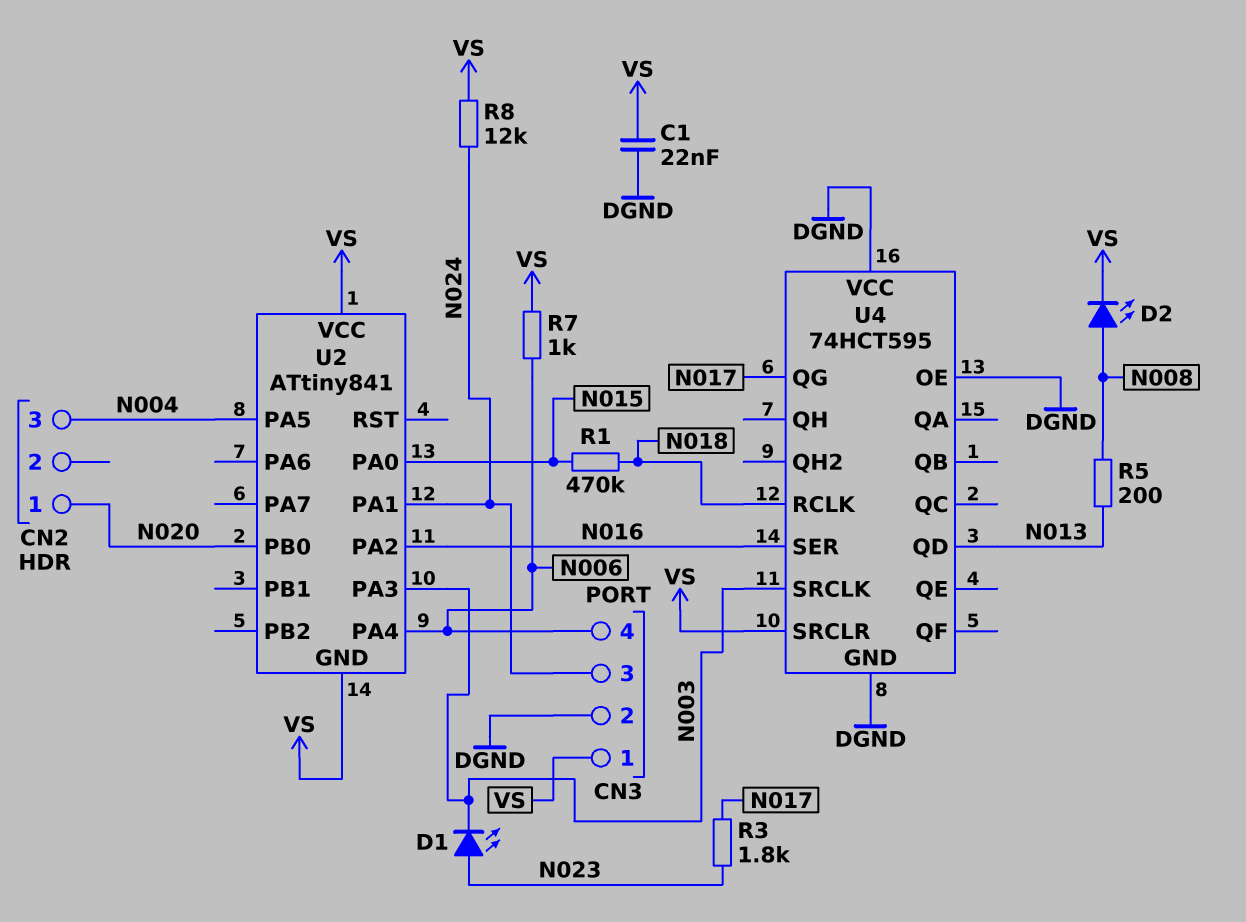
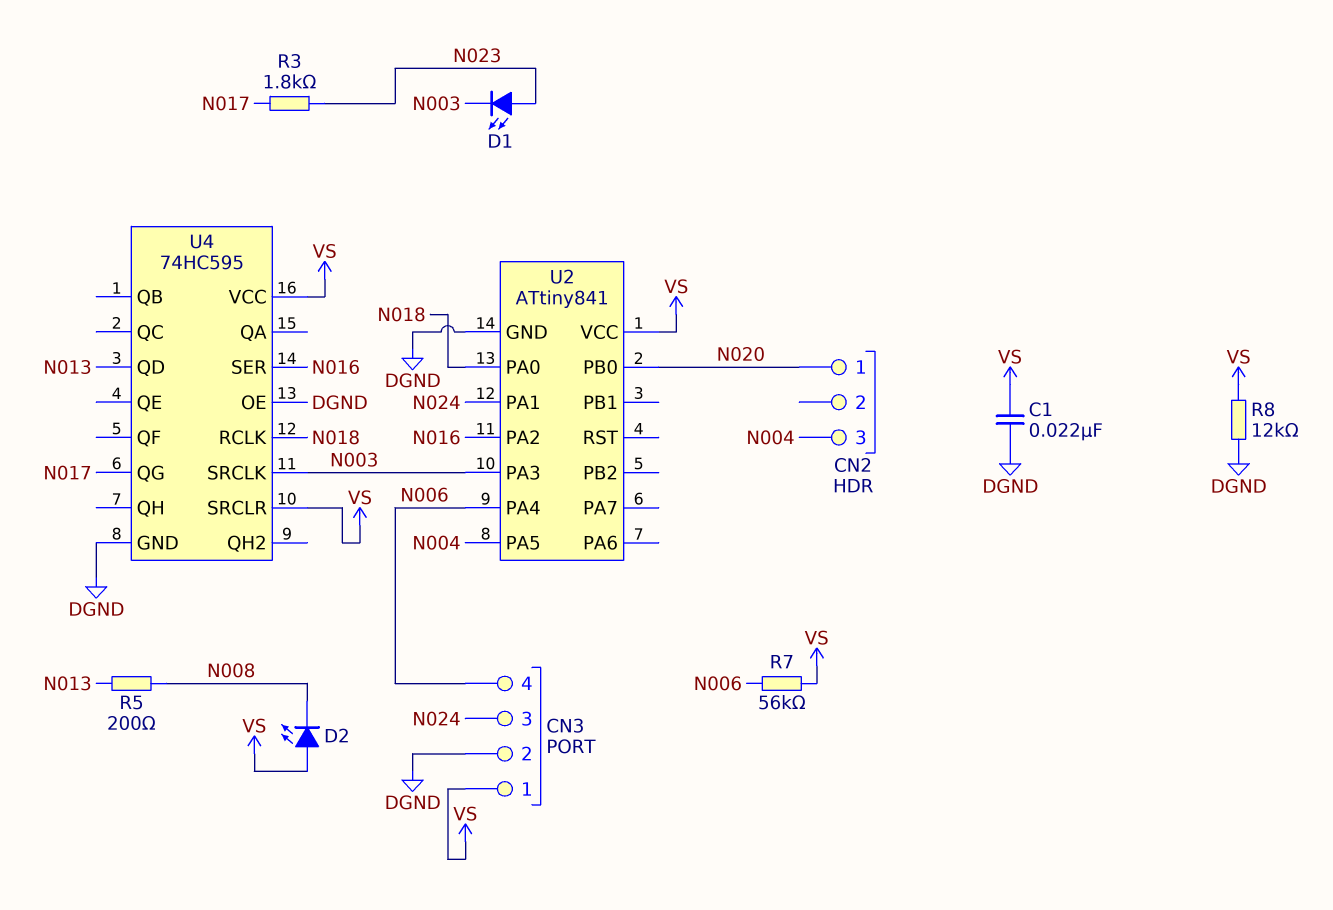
D2: LED (A N008, K VS) -> LED (A VS, K N008)
R1: 470k (N015, N018) -> none
R7: 1k (N006, VS) -> 56k (N006, VS)
R8: 12k (N024, VS) -> 12k (DGND, VS)
U2 pin GND: VS -> DGND
U2 pin PA0: N015 -> N018
U4: 74HCT595 -> 74HC595
U4 pin VCC: DGND -> VS

